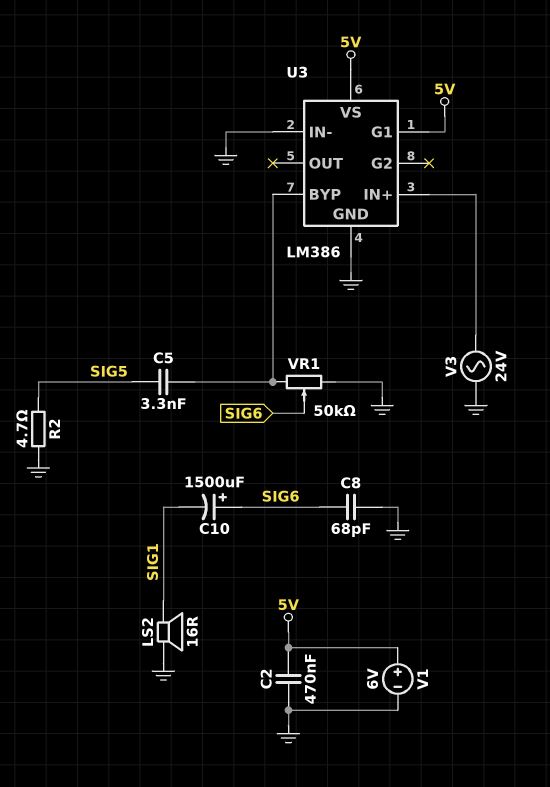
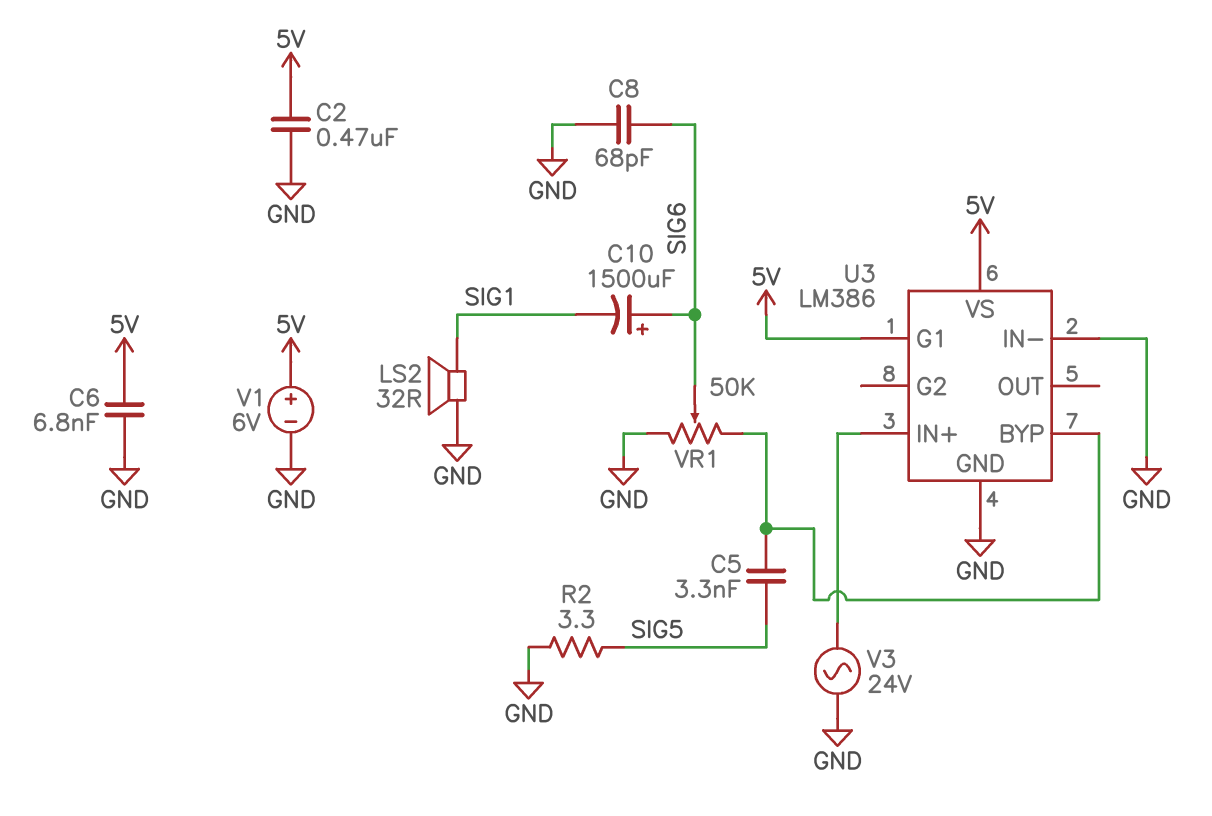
C6: none -> 6.8nF (5V, GND)
LS2: speaker 16R (GND, SIG1) -> speaker 32R (GND, SIG1)
R2: 4.7 (GND, SIG5) -> 3.3 (GND, SIG5)

